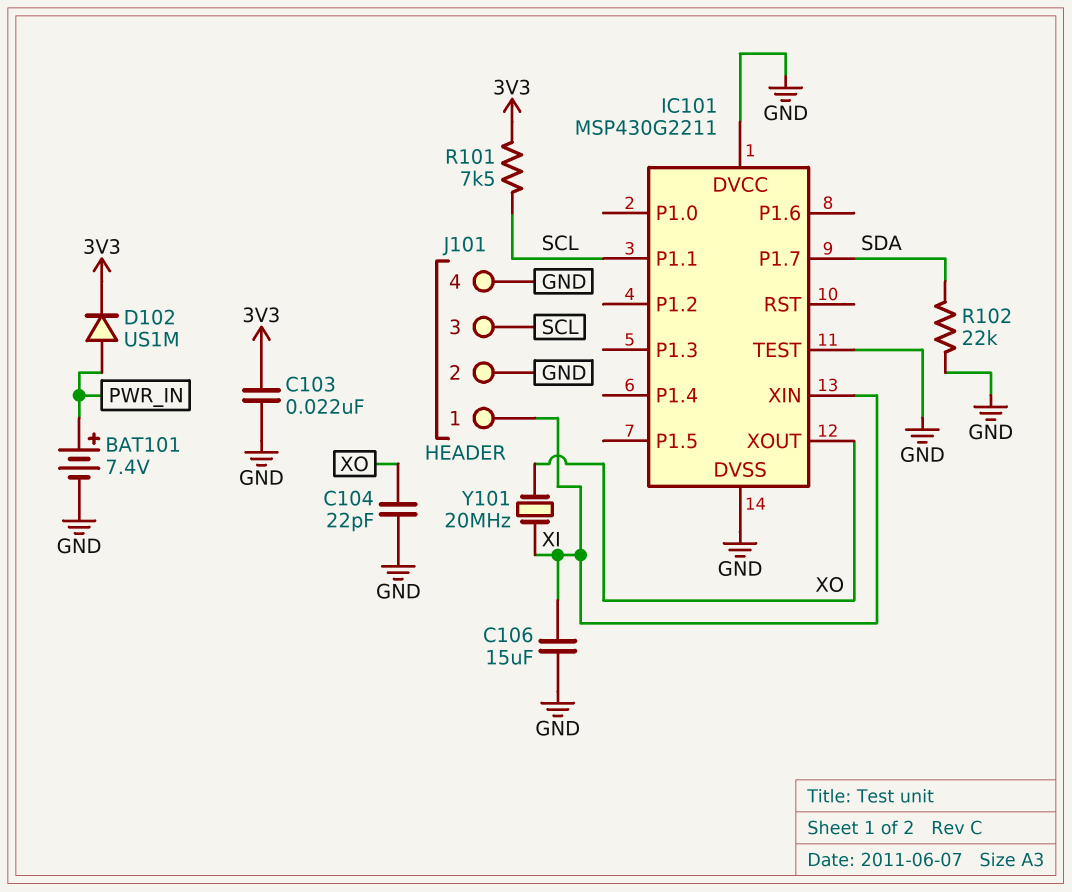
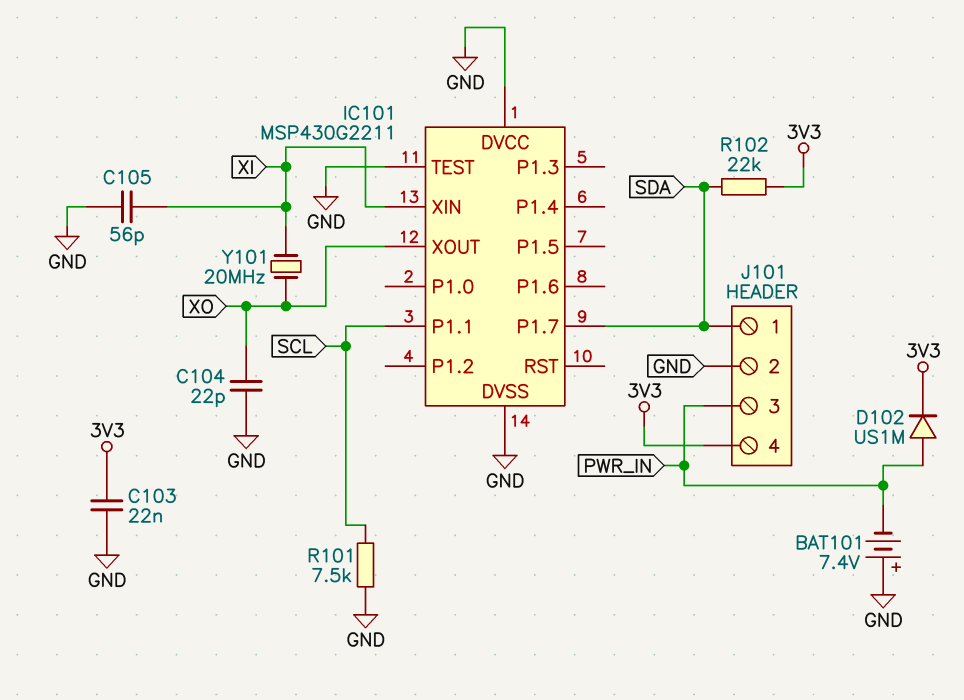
BAT101: 7.4V (plus PWR_IN, minus GND) -> 7.4V (plus GND, minus PWR_IN)
C105: none -> 56pF (GND, XI)
C106: 15uF (GND, XI) -> none
J101 pin 1: XI -> SDA
J101 pin 3: SCL -> PWR_IN
J101 pin 4: GND -> 3V3
R101: 7.5k (3V3, SCL) -> 7.5k (GND, SCL)
R102: 22k (GND, SDA) -> 22k (3V3, SDA)

